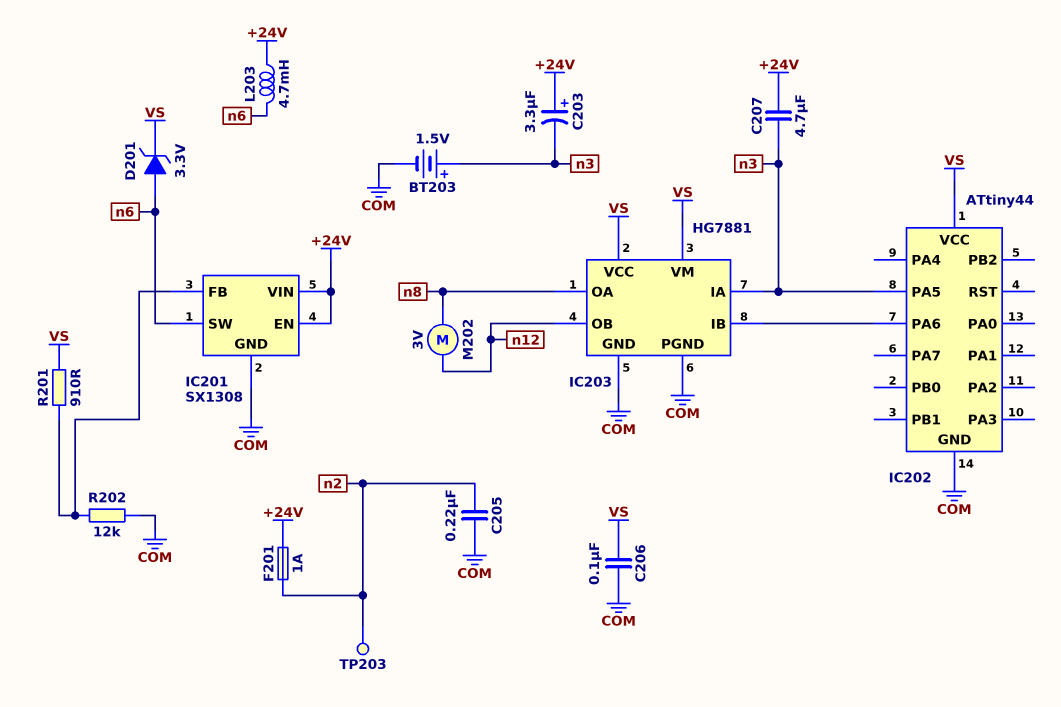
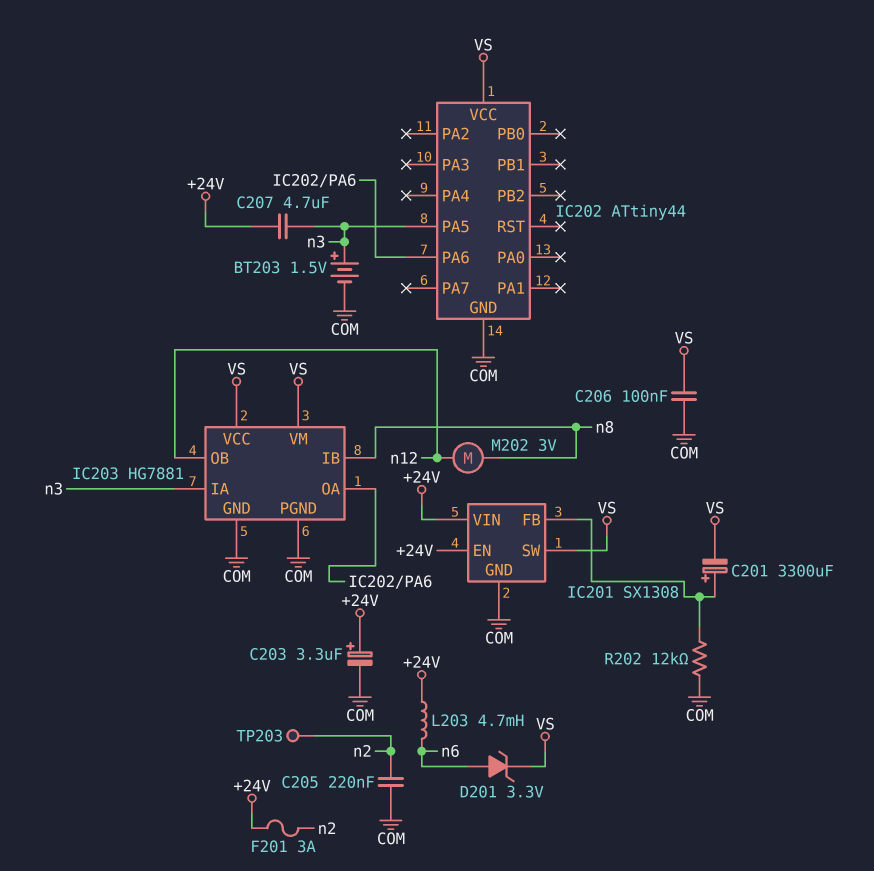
C201: none -> 3300uF (plus IC201/FB, minus VS)
C203: 3.3uF (plus +24V, minus n3) -> 3.3uF (plus +24V, minus COM)
F201: 1A (+24V, n2) -> 3A (+24V, n2)
IC201 pin SW: n6 -> VS
IC203 pin IB: IC202/PA6 -> n8
IC203 pin OA: n8 -> IC202/PA6
R201: 910 (IC201/FB, VS) -> none

